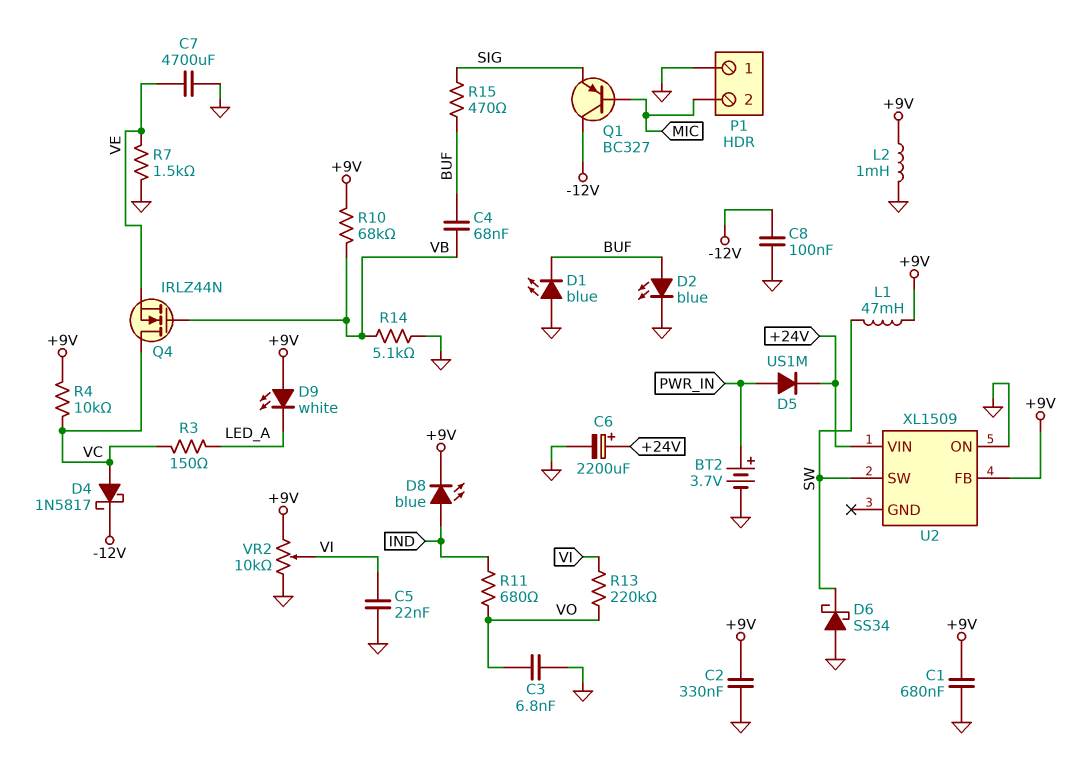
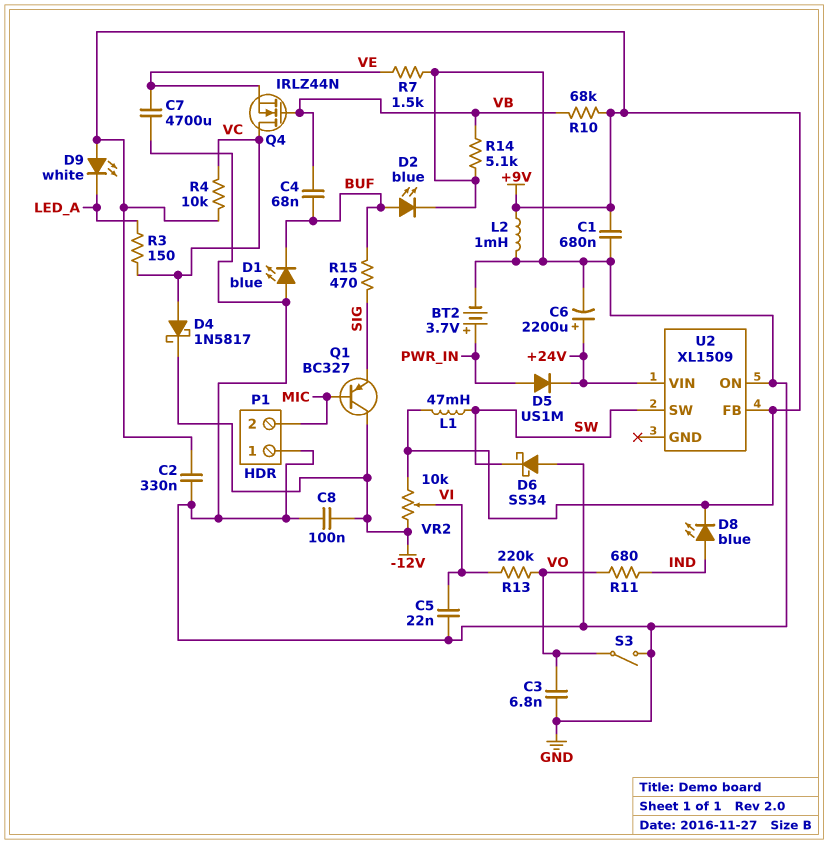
S3: none -> switch (GND, VO)
VR2: 10k (+9V, GND, wiper VI) -> 10k (+9V, -12V, wiper VI)

